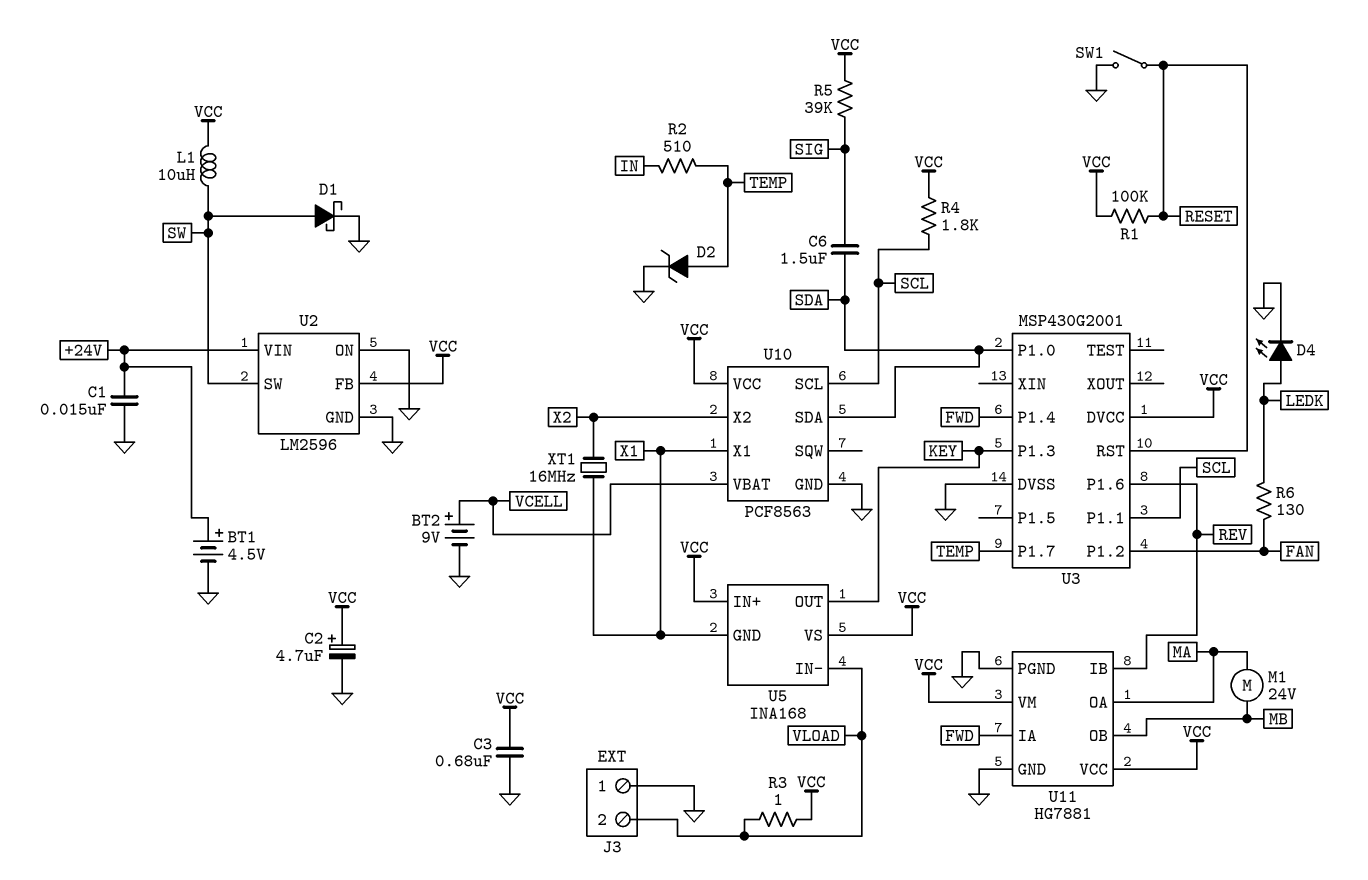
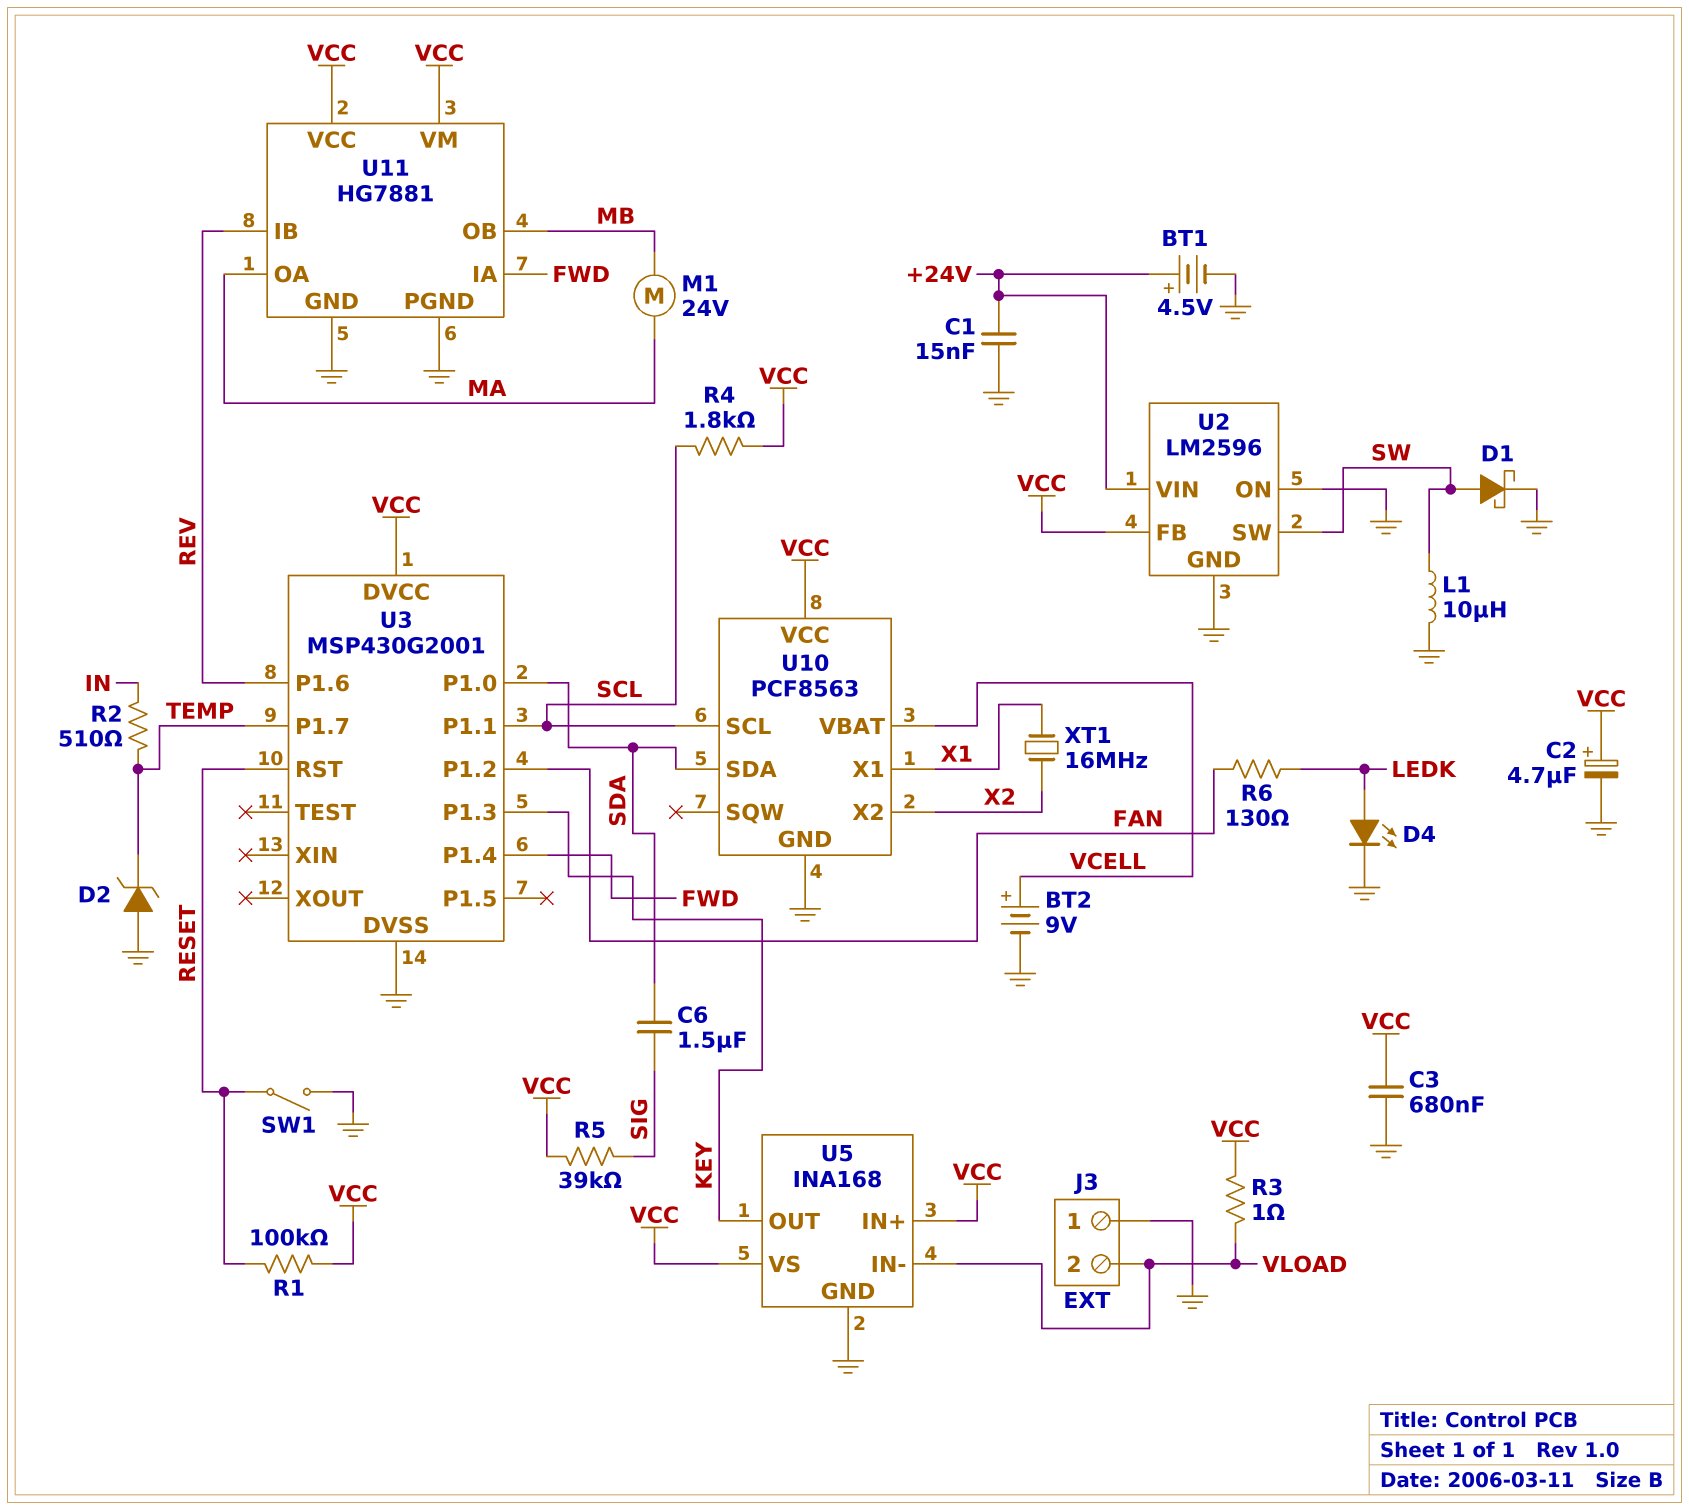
D2: zener (A TEMP, K GND) -> zener (A GND, K TEMP)
L1: 10uH (SW, VCC) -> 10uH (GND, SW)
U5 pin GND: X1 -> GND

